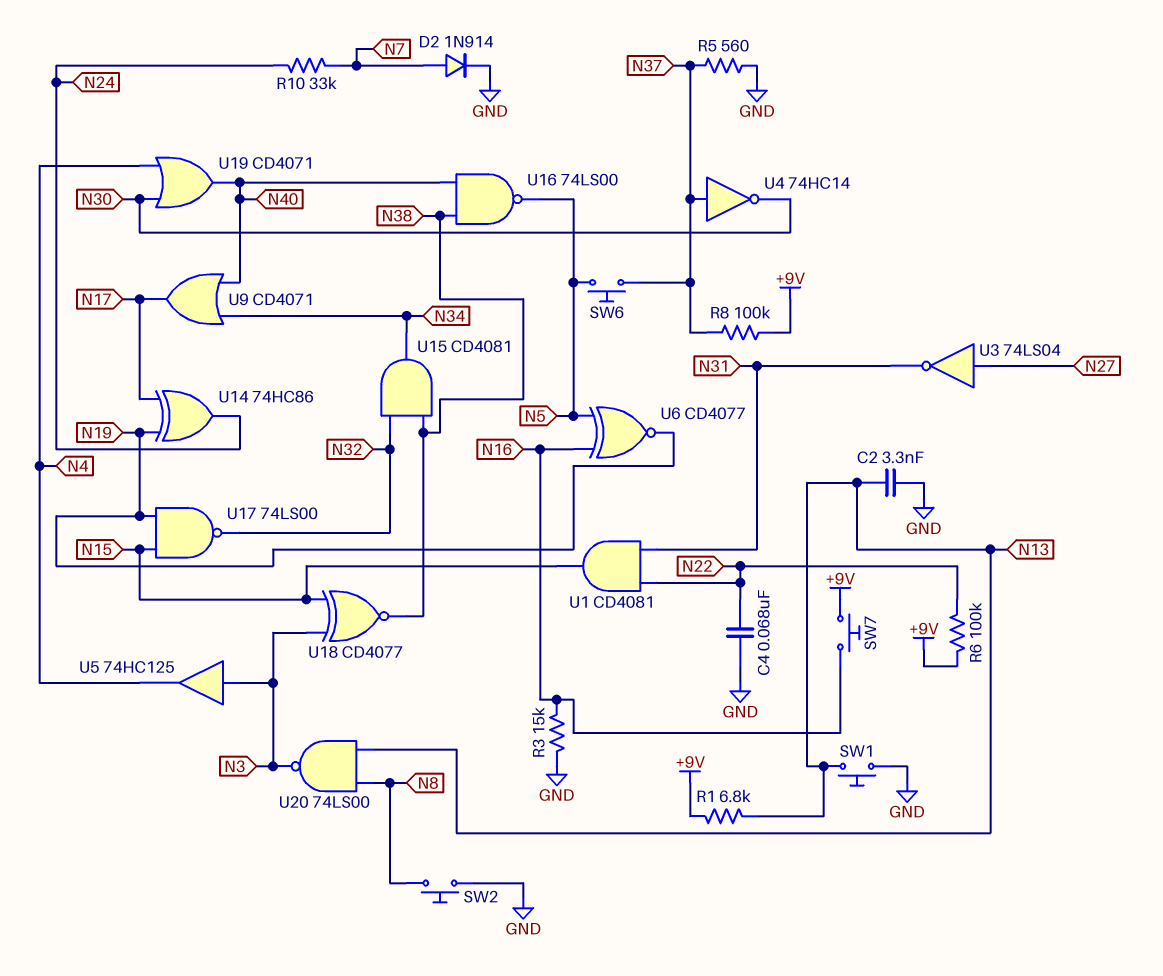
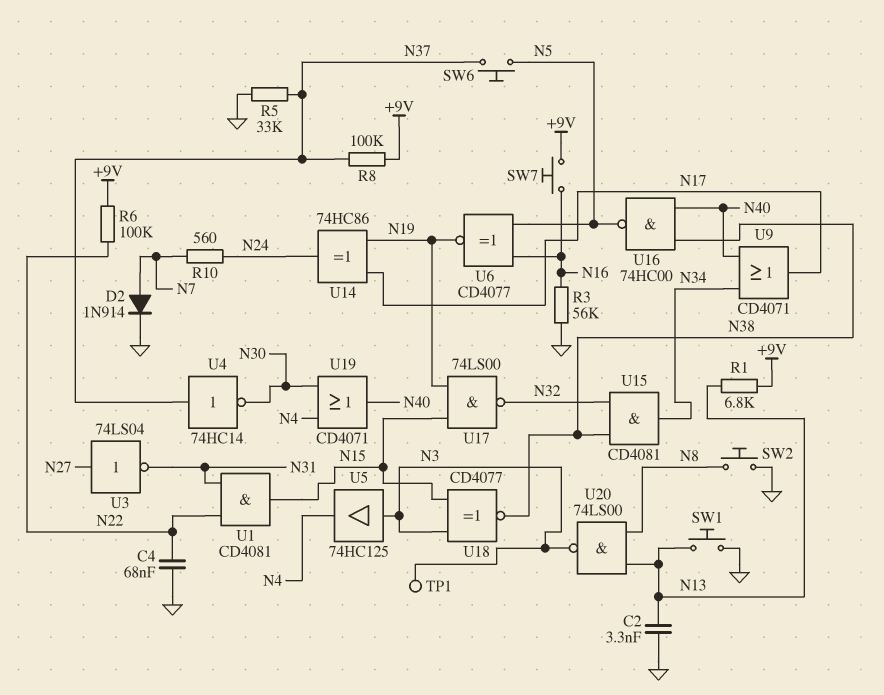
R3: 15k (GND, N16) -> 56k (GND, N16)
R5: 560 (GND, N37) -> 33k (GND, N37)
R10: 33k (N7, N24) -> 560 (N7, N24)
TP1: none -> test point (N3)
U16: NAND 74LS00 (in N38, in N40, out N5) -> NAND 74HC00 (in N38, in N40, out N5)

